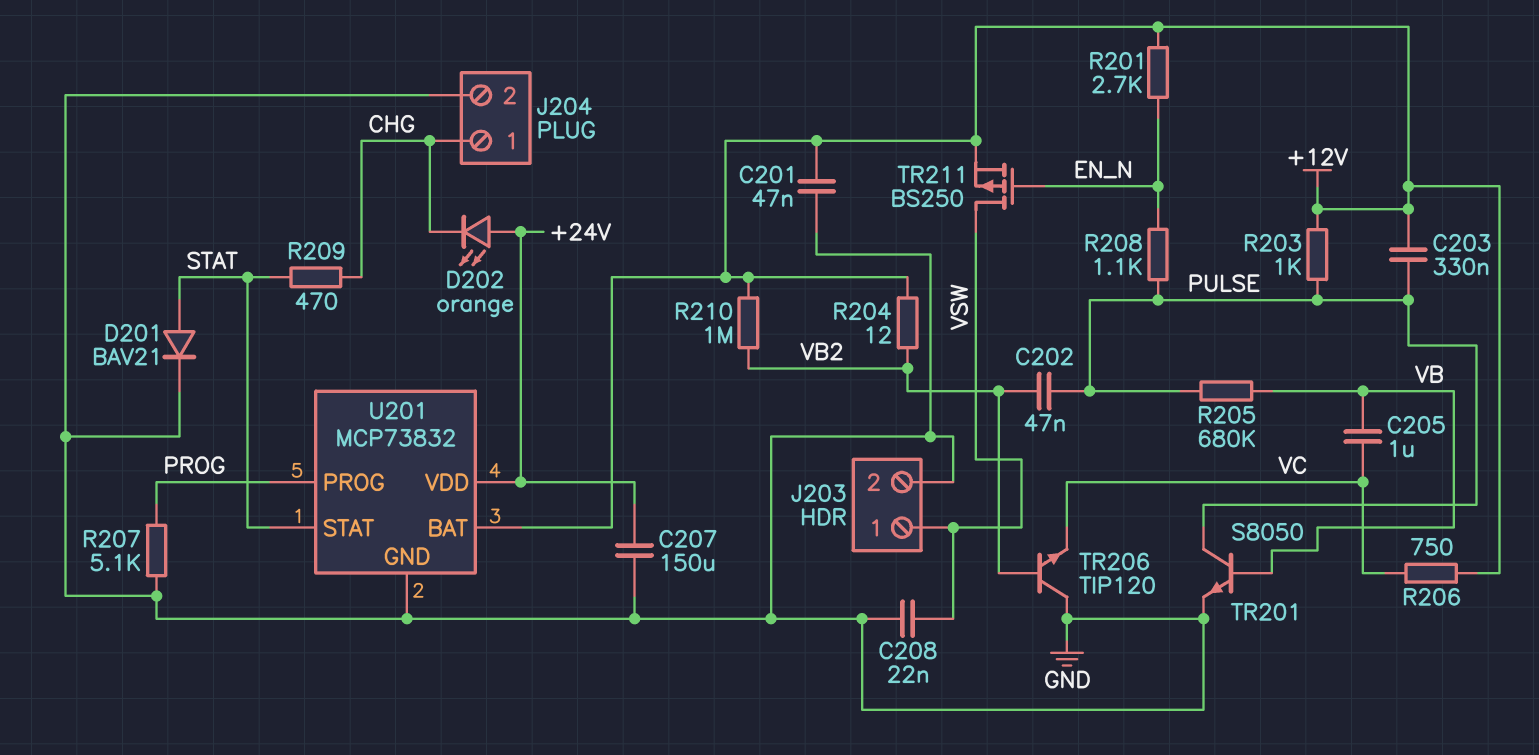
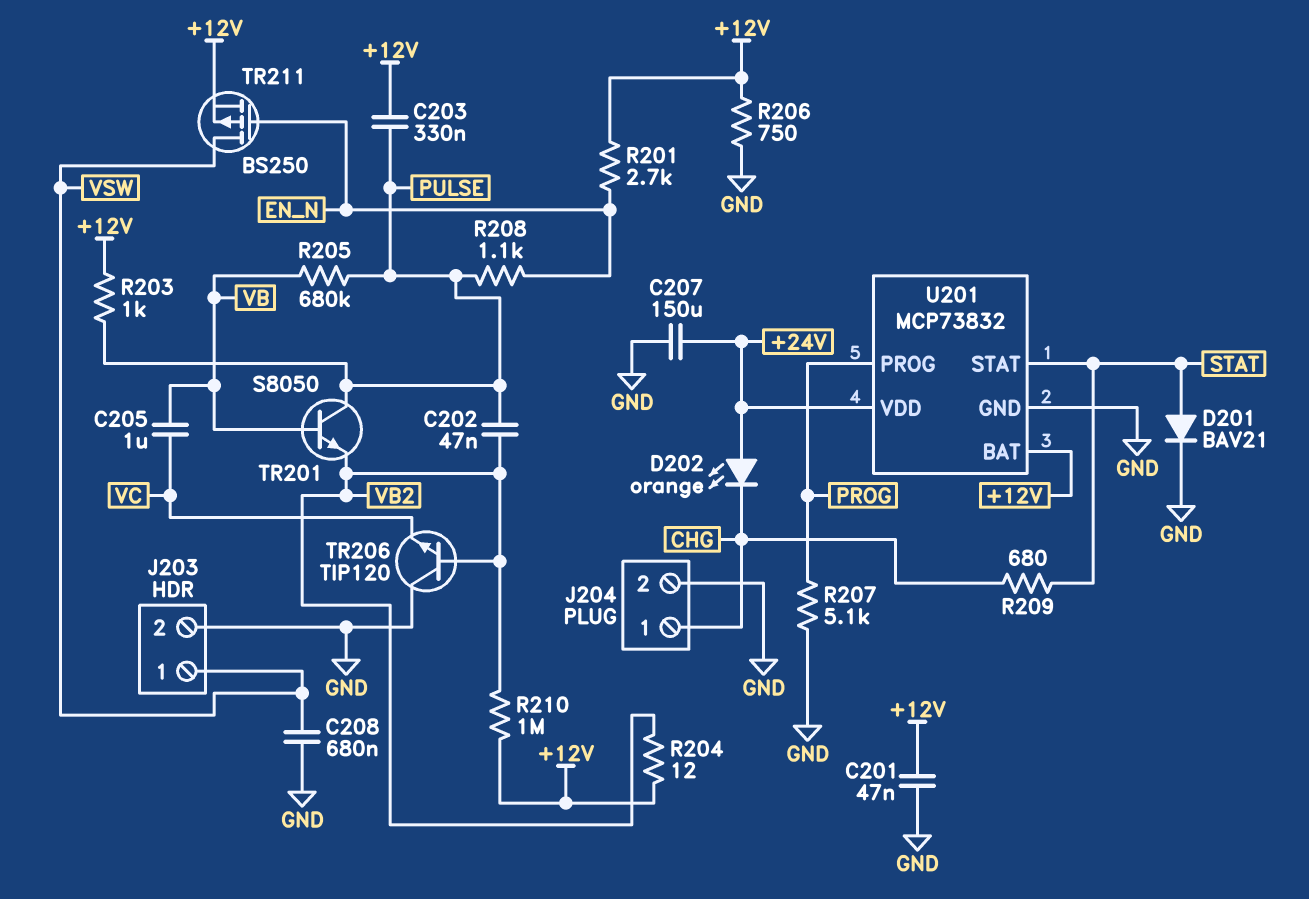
C208: 22nF (GND, VSW) -> 680nF (GND, VSW)
R206: 750 (+12V, VC) -> 750 (+12V, GND)
R209: 470 (CHG, STAT) -> 680 (CHG, STAT)
TR201: NPN S8050 (B VB, C PULSE, E GND) -> NPN S8050 (B VB, C PULSE, E VB2)

